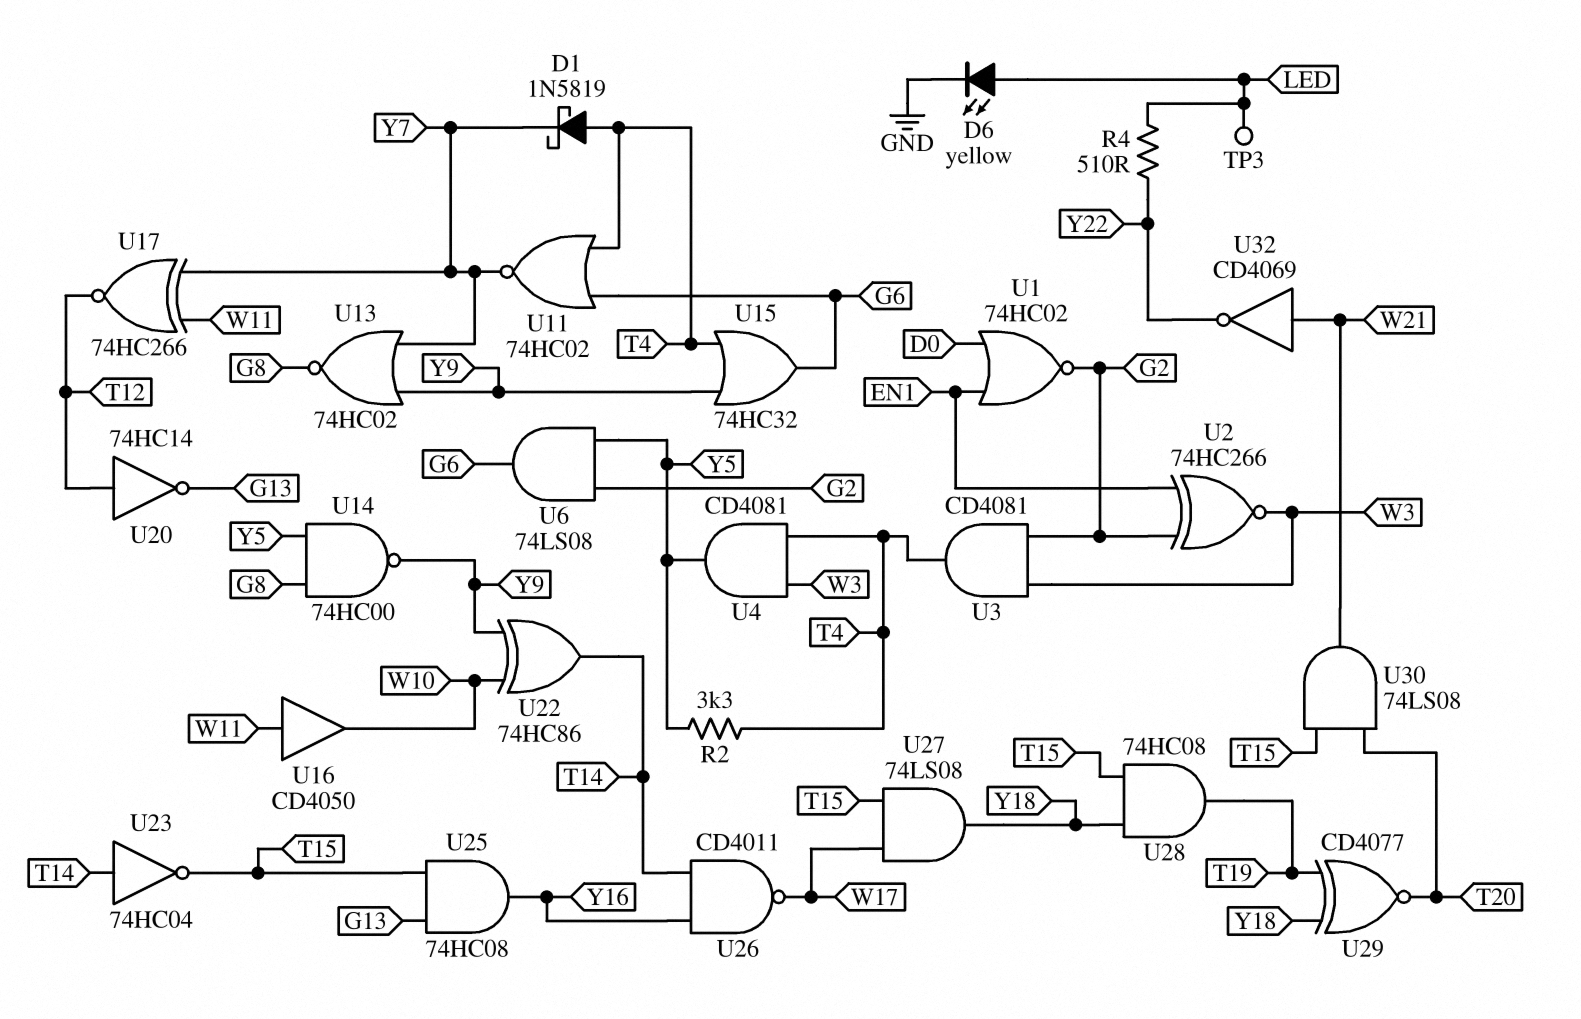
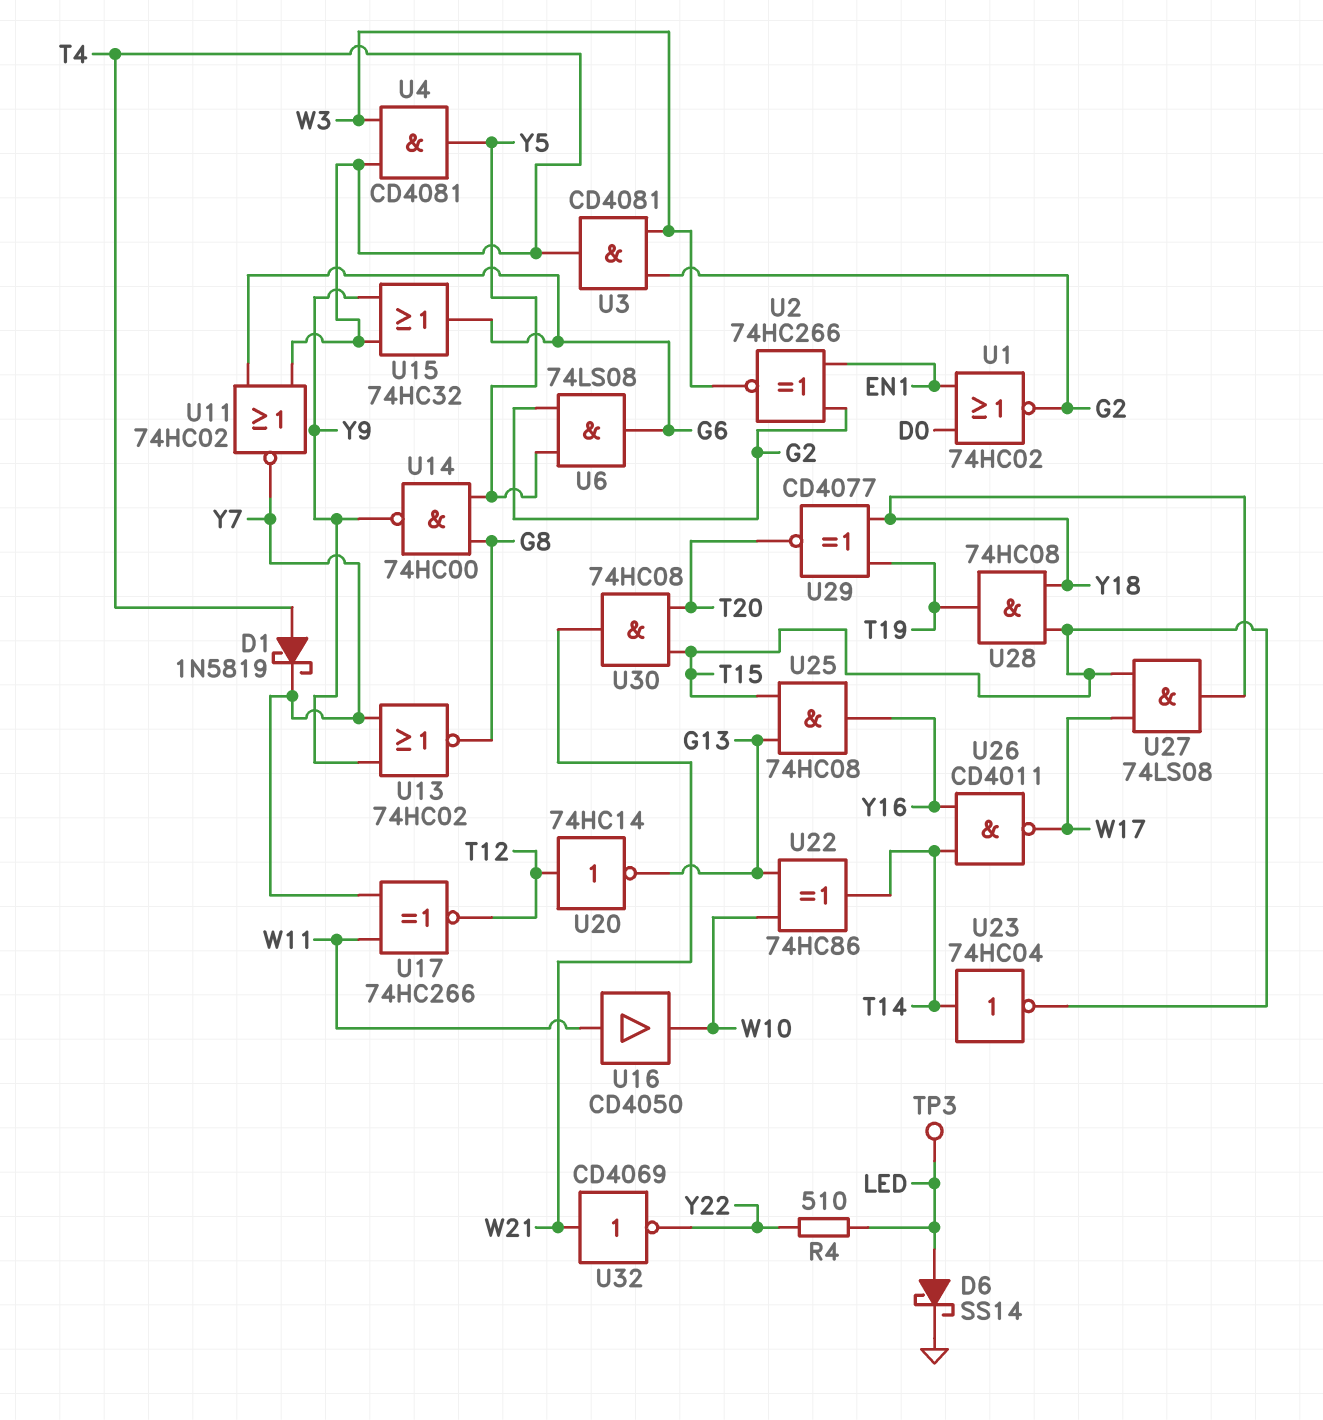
D6: LED yellow (A LED, K GND) -> schottky SS14 (A LED, K GND)
R2: 3.3k (T4, Y5) -> none
U22: XOR 74HC86 (in W10, in Y9, out T14) -> XOR 74HC86 (in G13, in W10, out T14)
U30: AND 74LS08 (in T15, in T20, out W21) -> AND 74HC08 (in T15, in T20, out W21)

